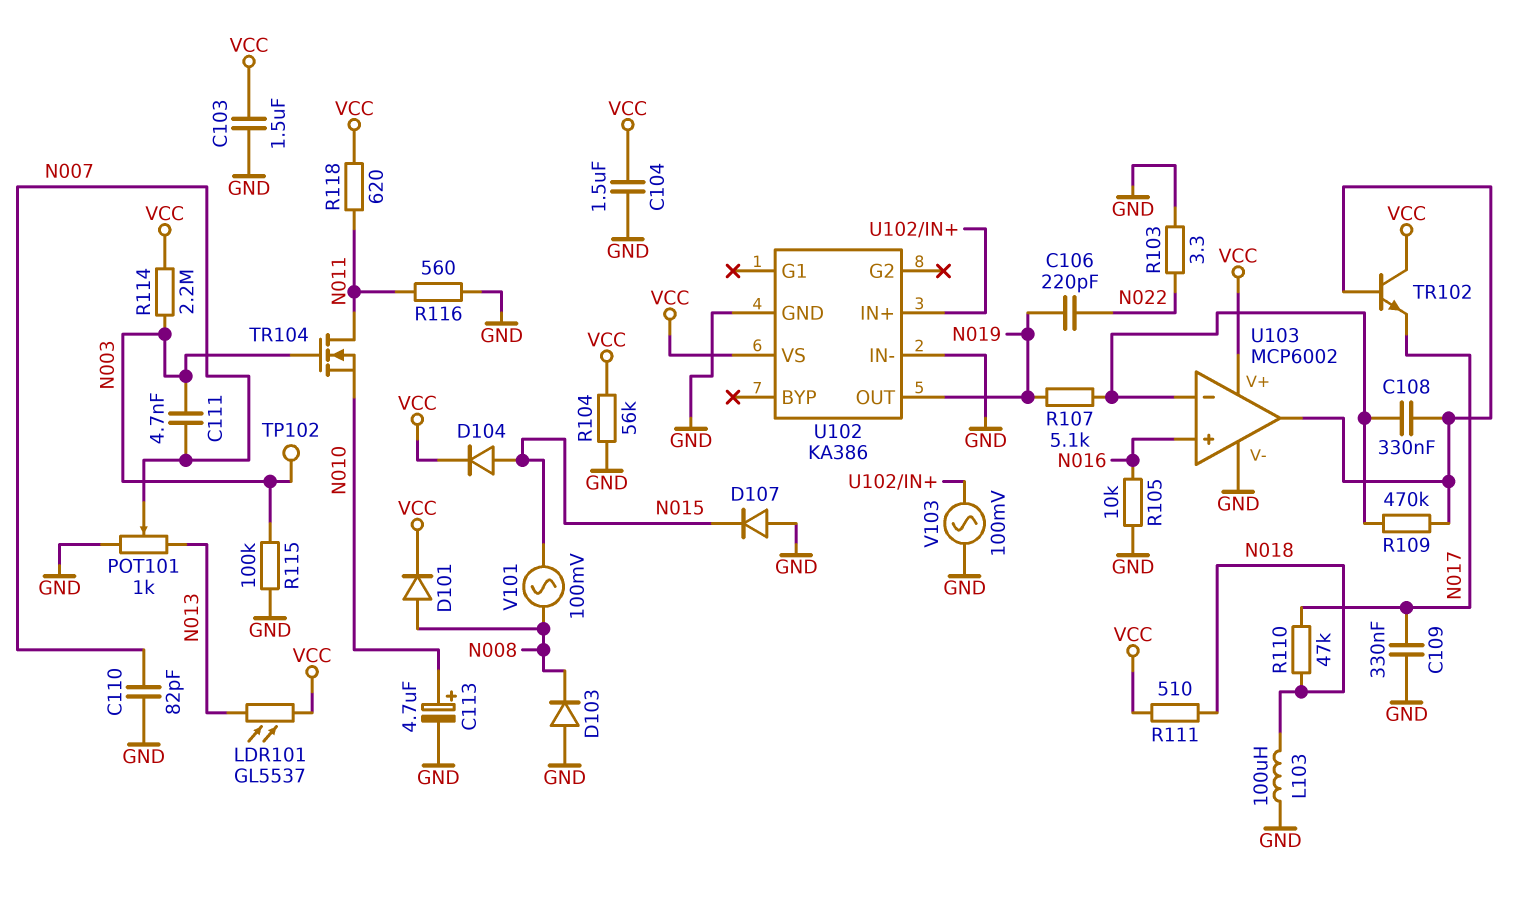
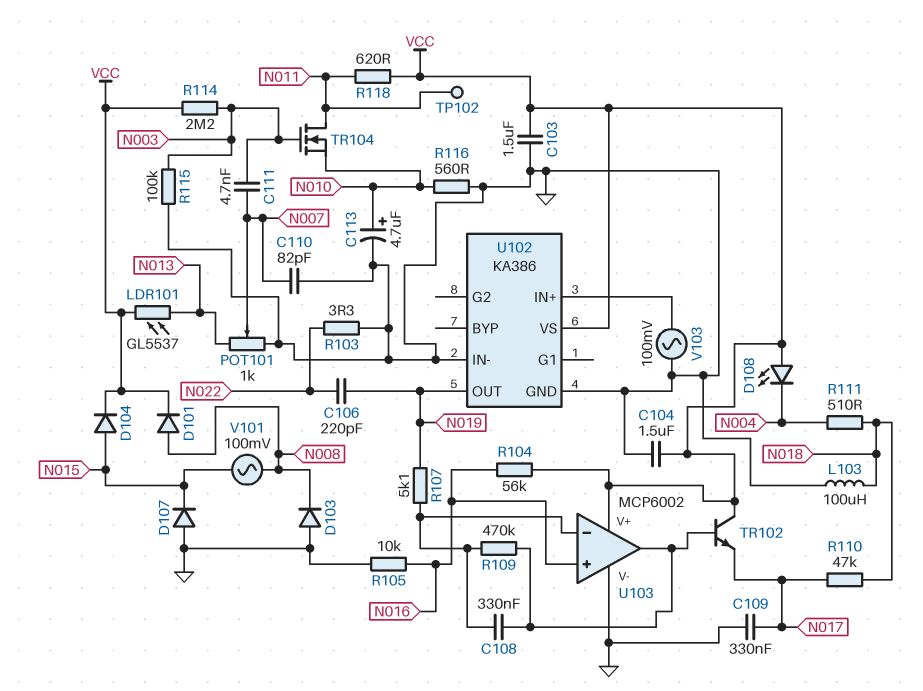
D108: none -> LED (A VCC, K N004)
R104: 56k (GND, VCC) -> 56k (N016, VCC)
R111: 510 (N018, VCC) -> 510 (N004, N018)
R116: 560 (GND, N011) -> 560 (GND, N010)
TP102: test point (N003) -> test point (N011)

